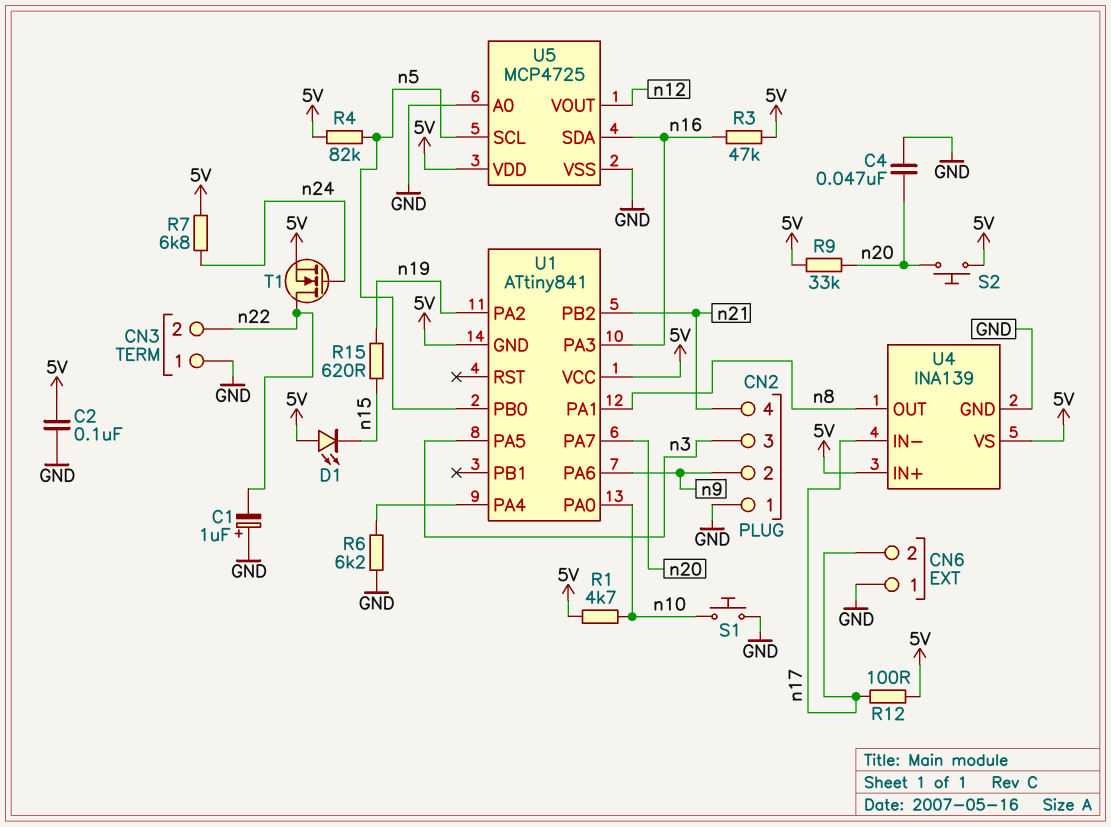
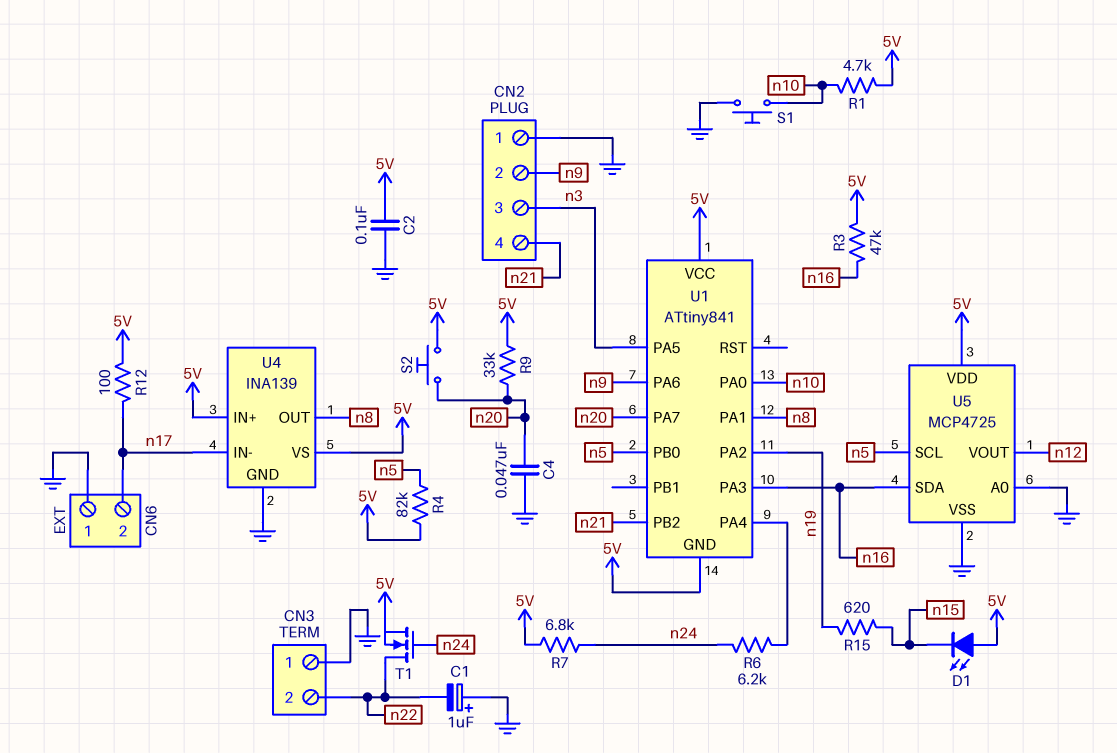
R6: 6.2k (GND, U1/PA4) -> 6.2k (U1/PA4, n24)

